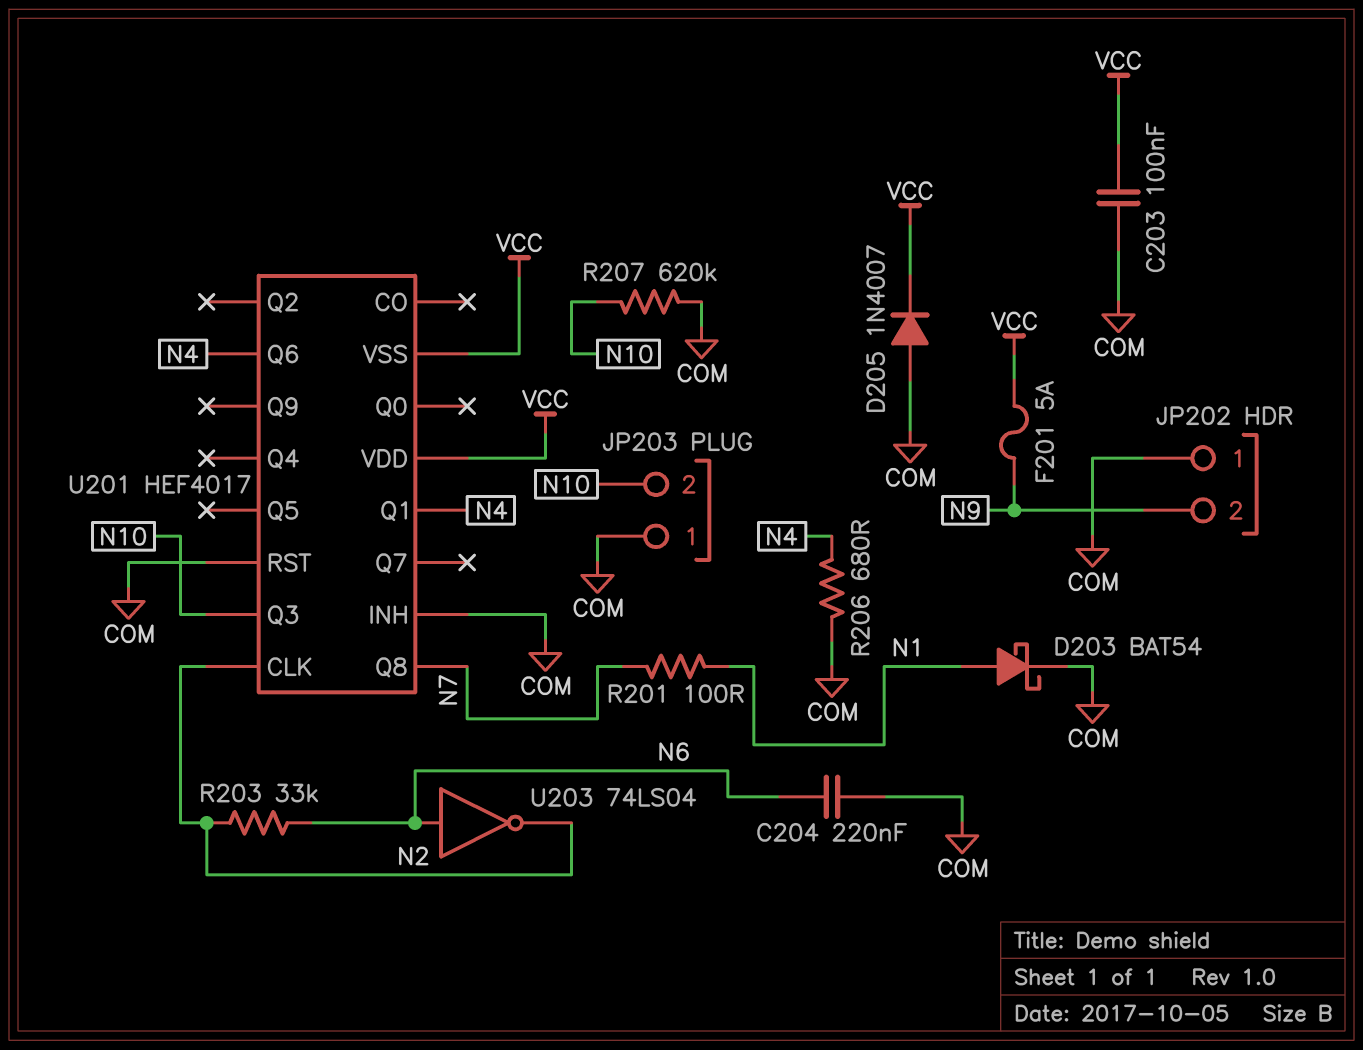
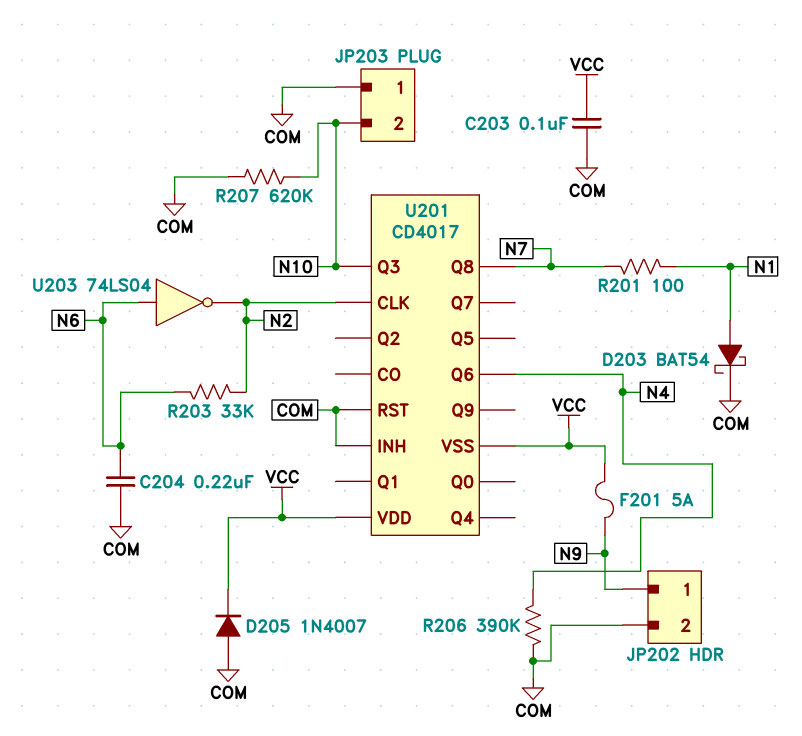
JP202 pin 1: COM -> N9
JP202 pin 2: N9 -> COM
R206: 680 (COM, N4) -> 390k (COM, N4)
U201: HEF4017 -> CD4017
U201 pin Q1: N4 -> none

